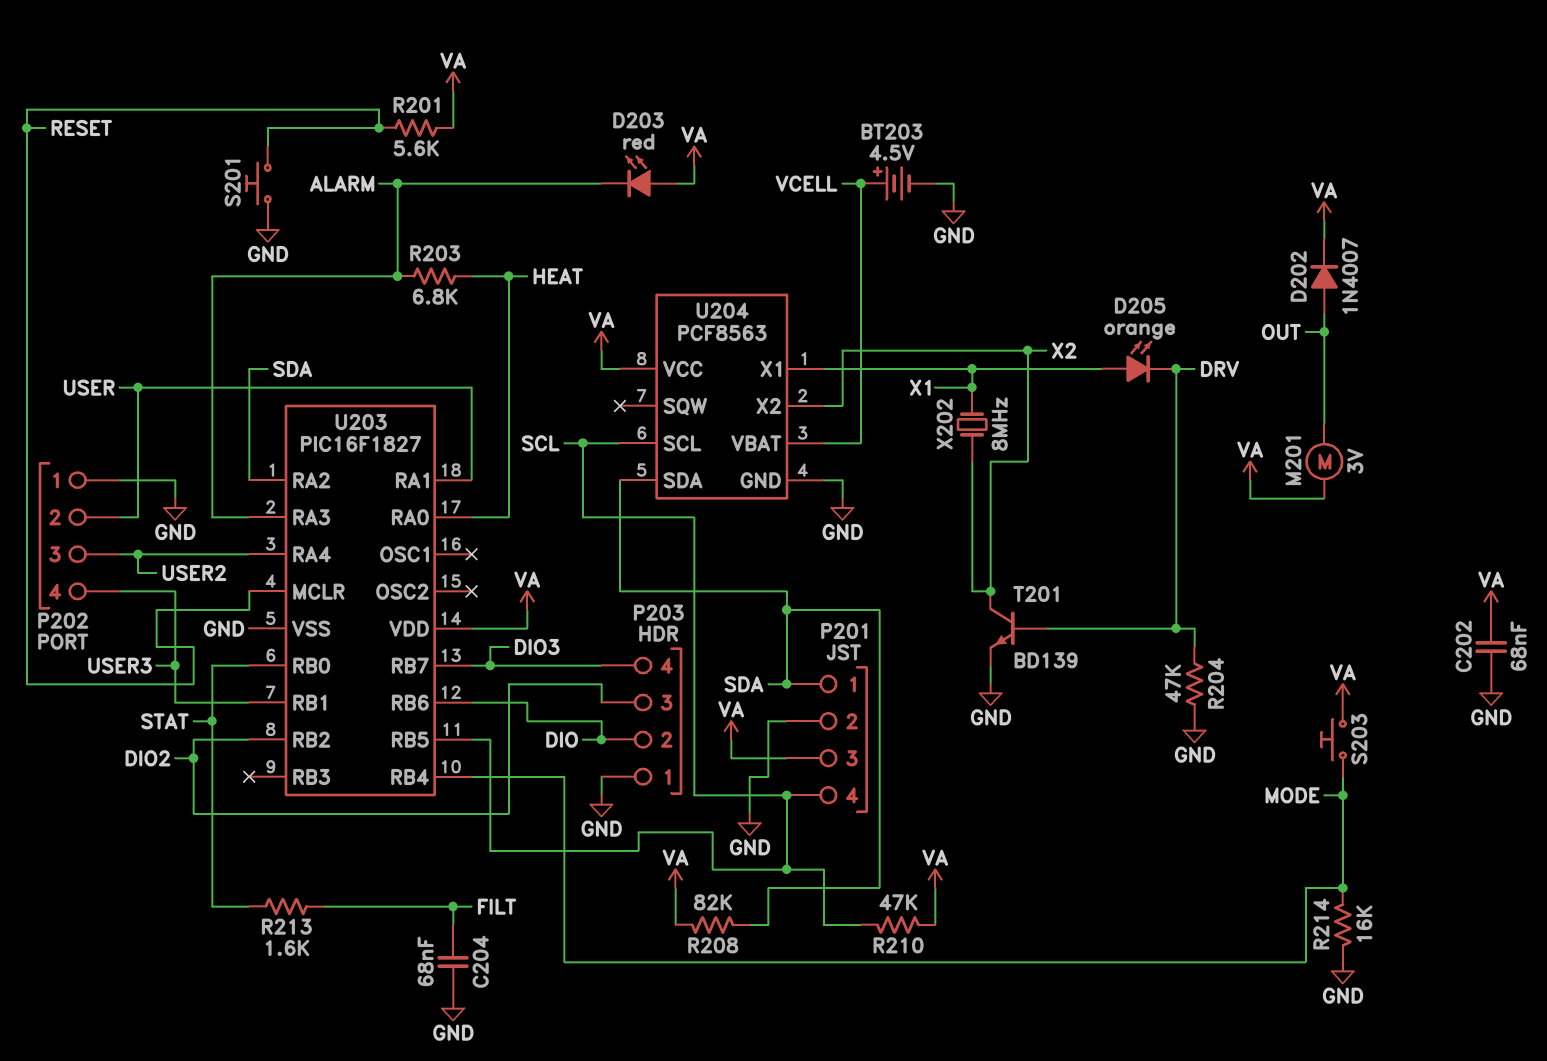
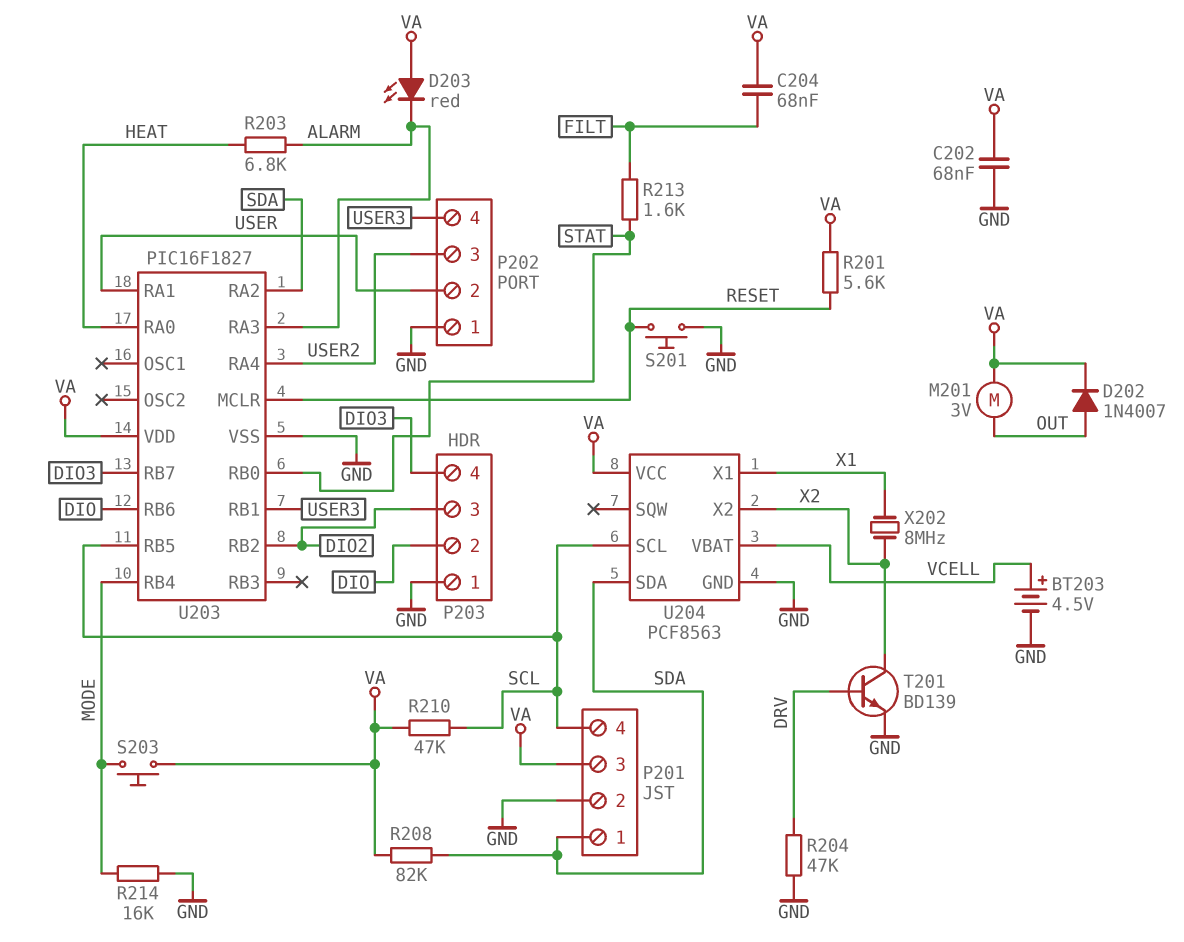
C204: 68nF (FILT, GND) -> 68nF (FILT, VA)
D205: LED orange (A X1, K DRV) -> none

